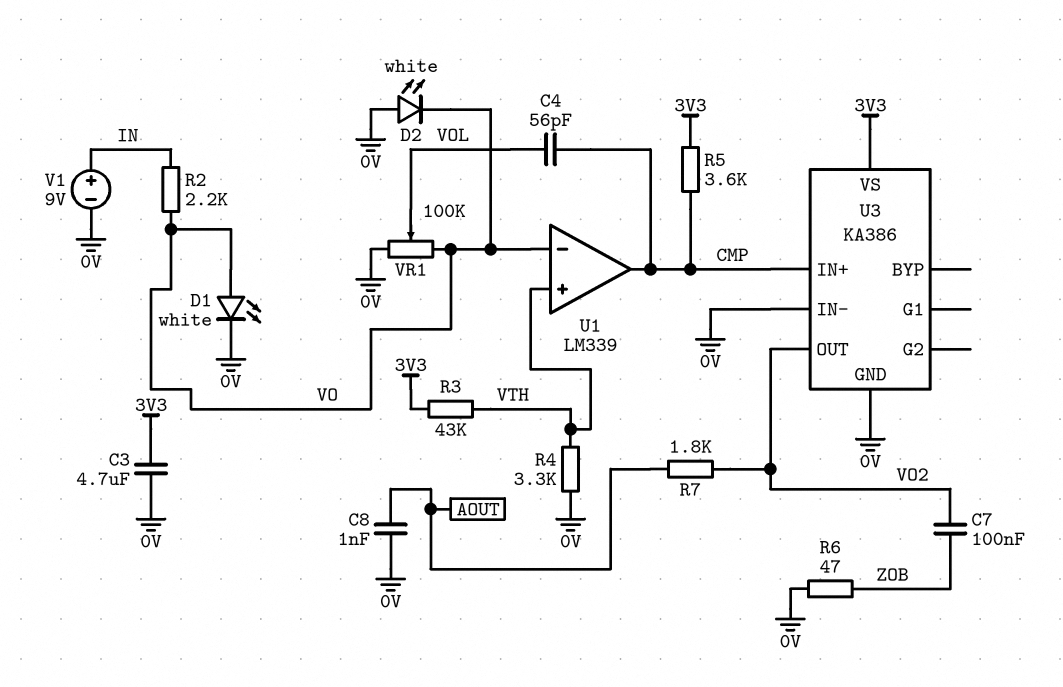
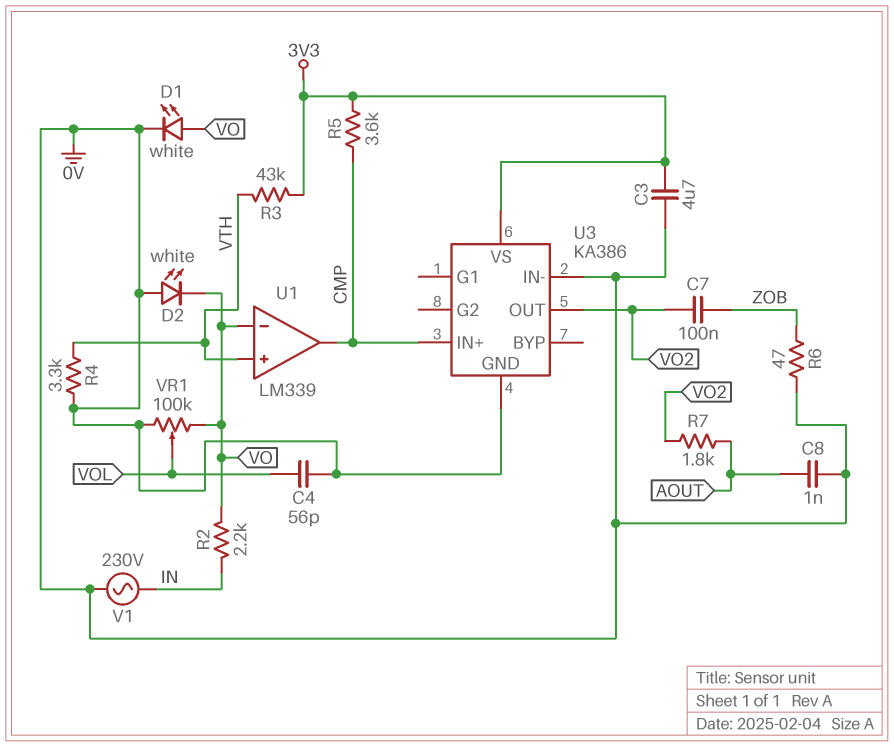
C4: 56pF (CMP, VOL) -> 56pF (0V, VOL)
V1: 9V (plus IN, minus 0V) -> AC 230V (0V, IN)

